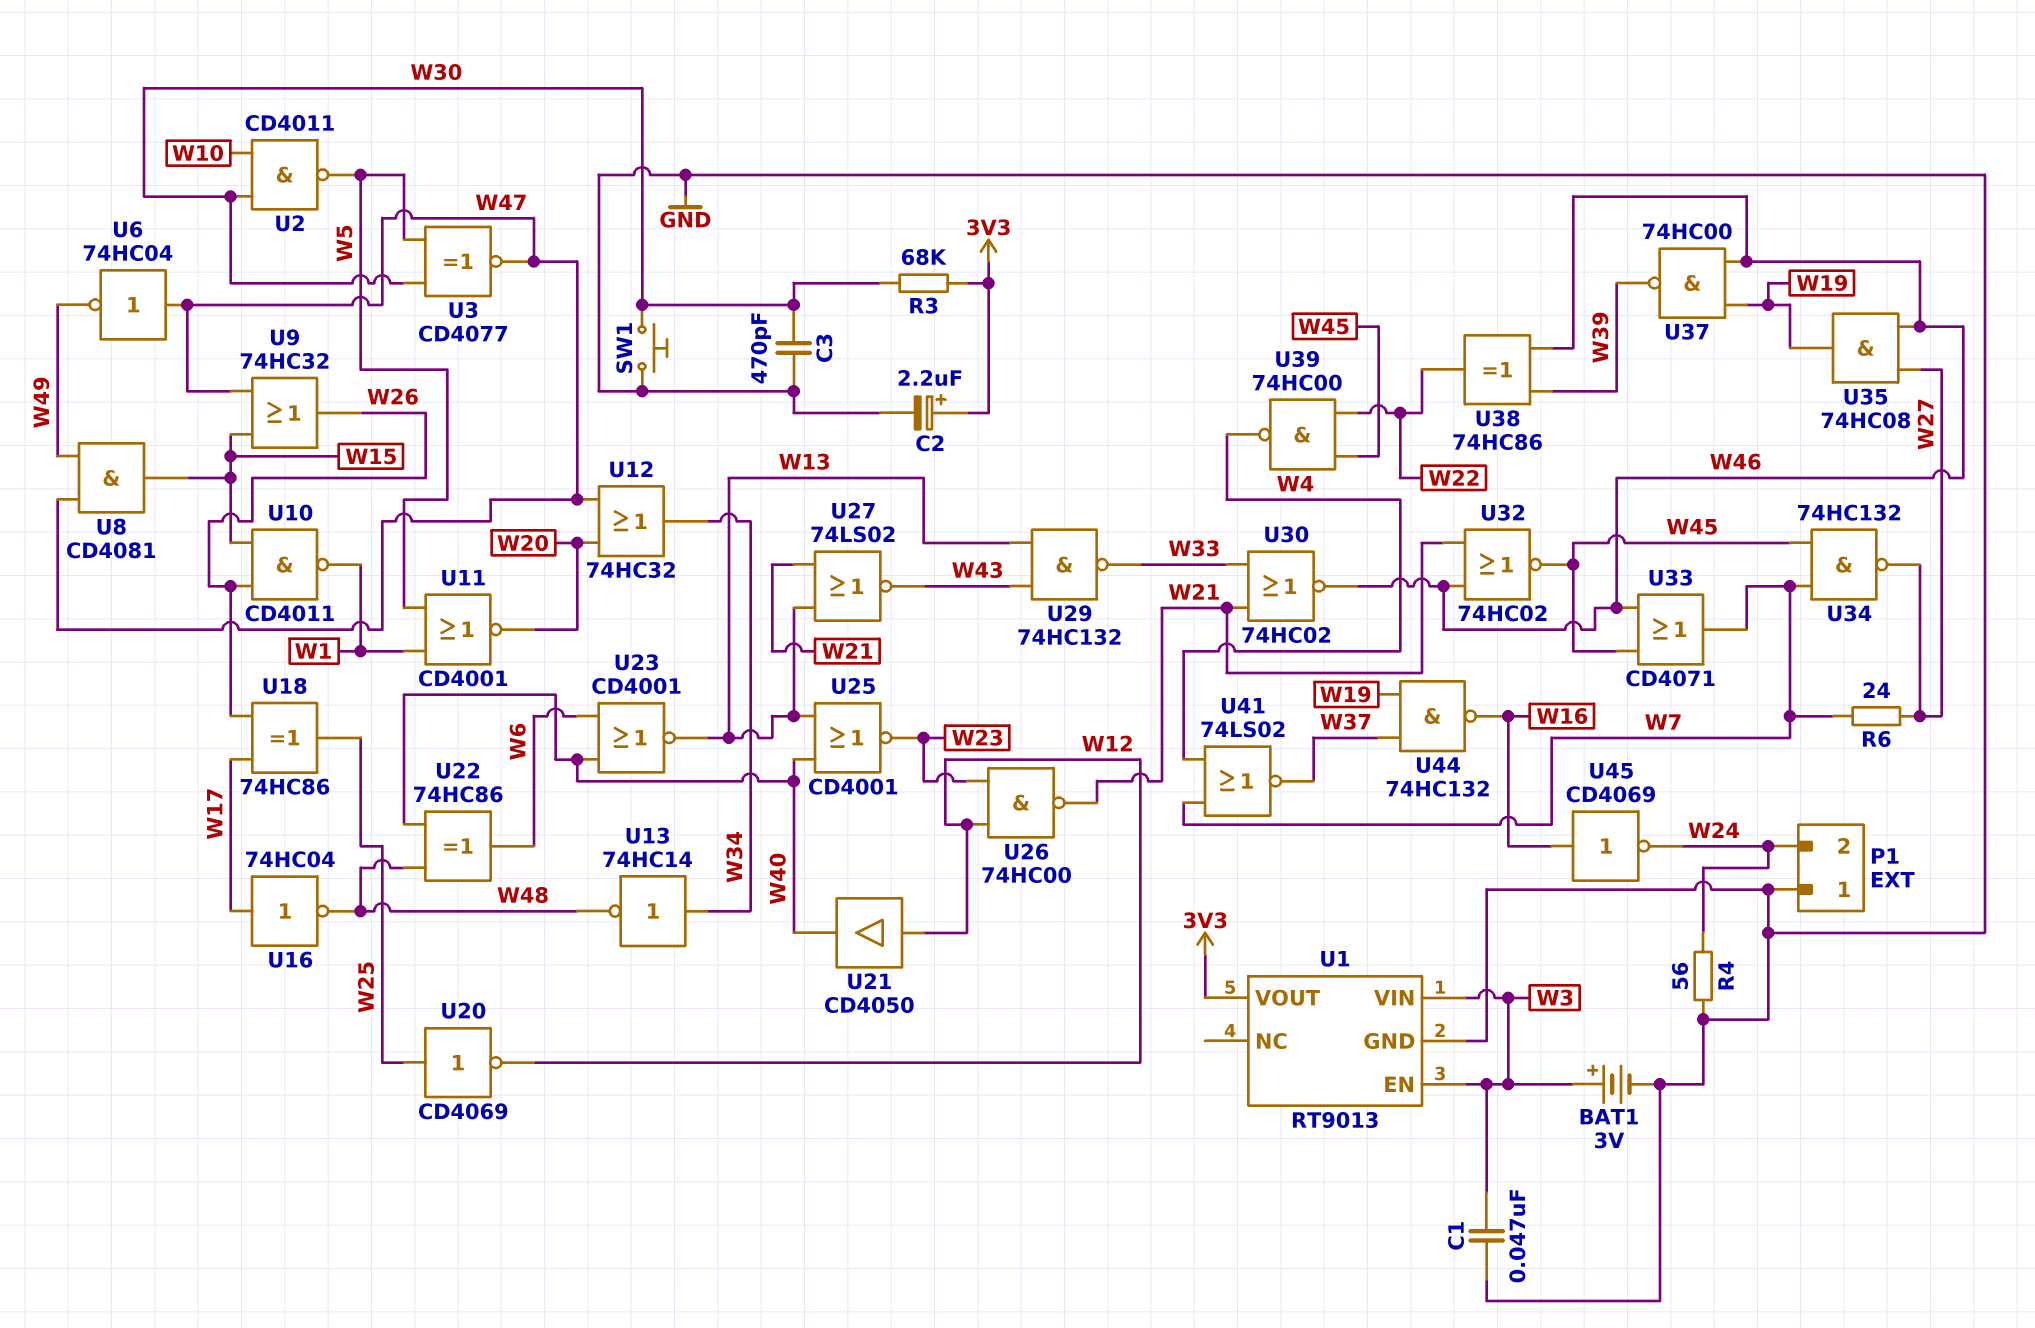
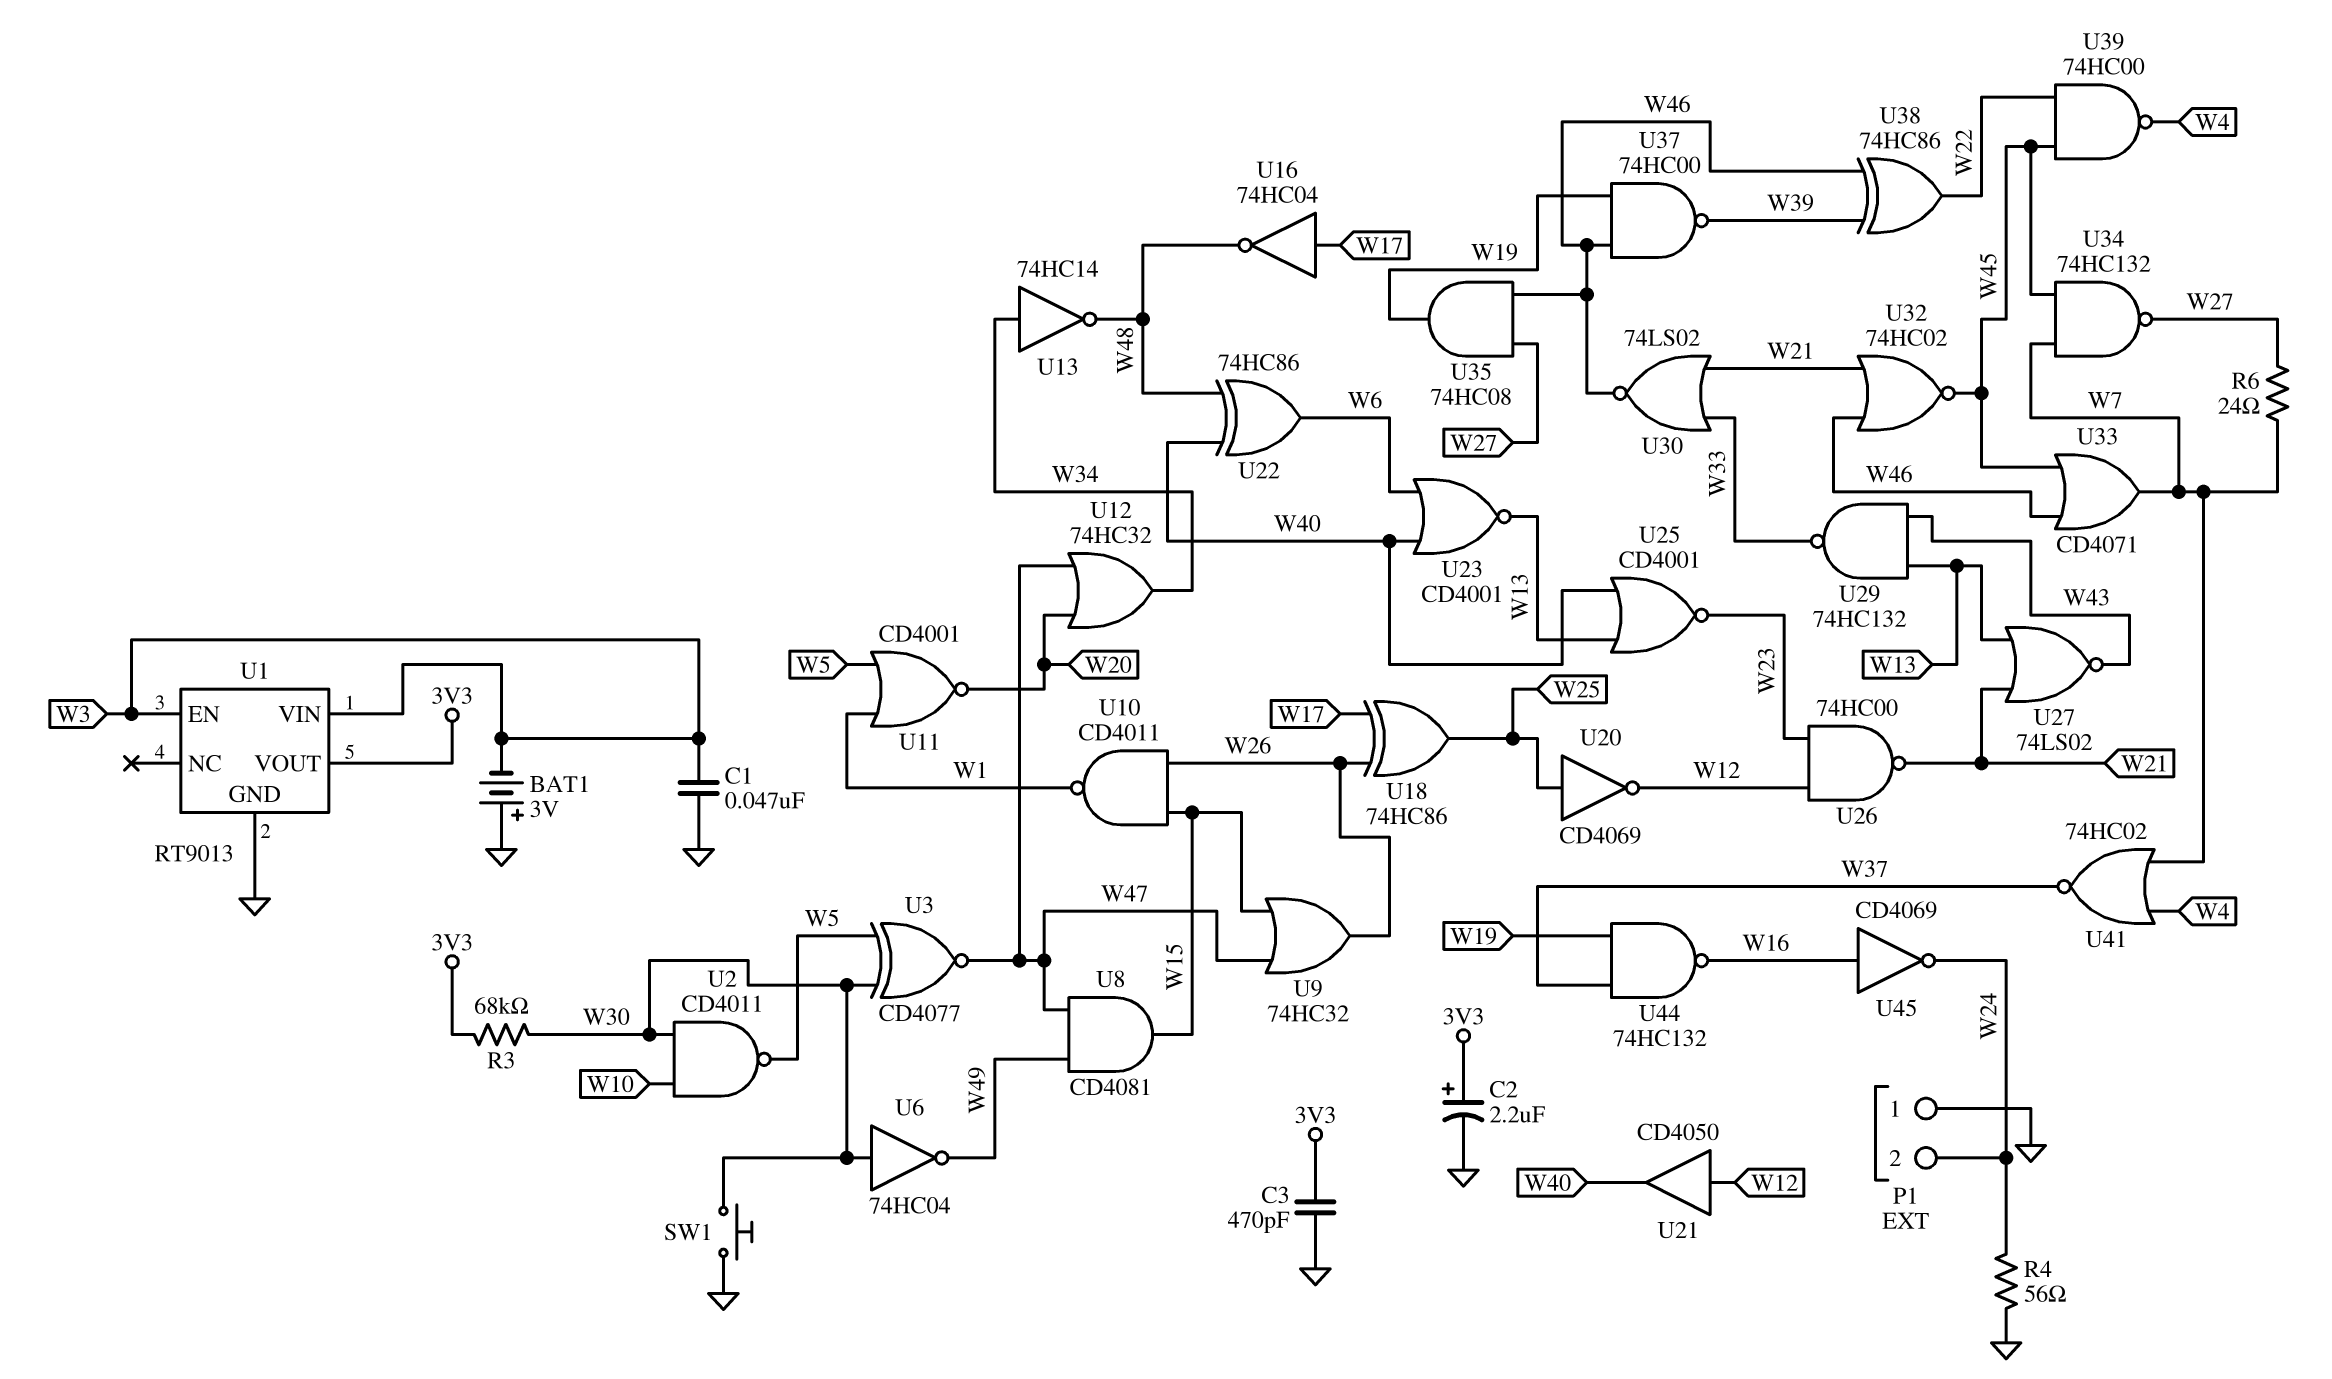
BAT1: 3V (plus W3, minus GND) -> 3V (plus GND, minus W3)
C3: 470pF (GND, W30) -> 470pF (3V3, GND)
U6: NOT 74HC04 (in W47, out W49) -> NOT 74HC04 (in W30, out W49)
U30: NOR 74HC02 (in W21, in W33, out W46) -> NOR 74LS02 (in W21, in W33, out W46)
U41: NOR 74LS02 (in W4, in W7, out W37) -> NOR 74HC02 (in W4, in W7, out W37)

